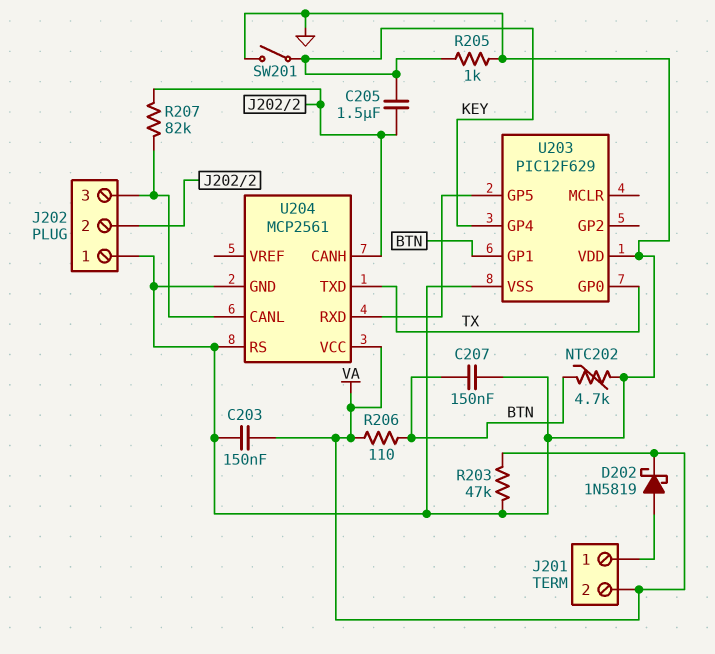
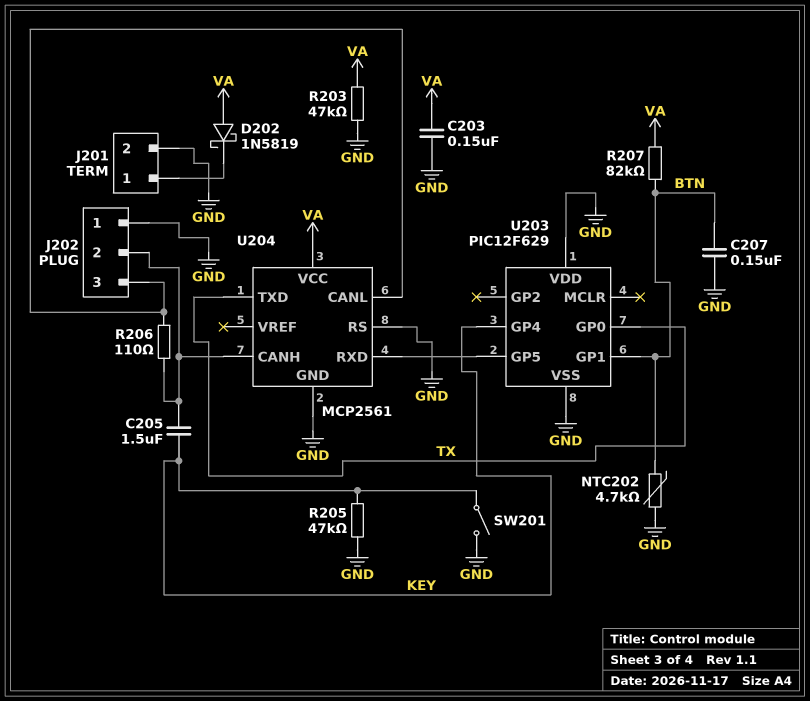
D202: schottky 1N5819 (A J201/1, K VA) -> schottky 1N5819 (A VA, K J201/1)
J201 pin 2: VA -> GND
R205: 1k (GND, KEY) -> 47k (GND, KEY)
R206: 110 (BTN, VA) -> 110 (J202/2, J202/3)
R207: 82k (J202/2, J202/3) -> 82k (BTN, VA)

